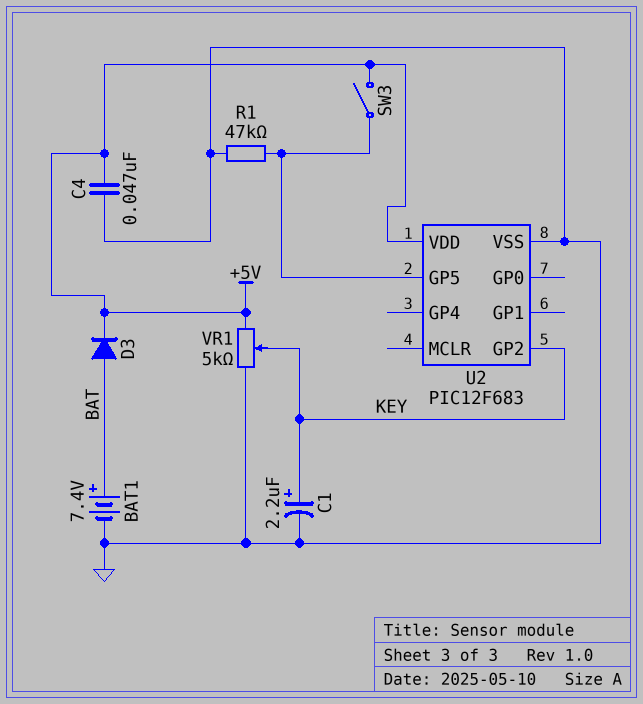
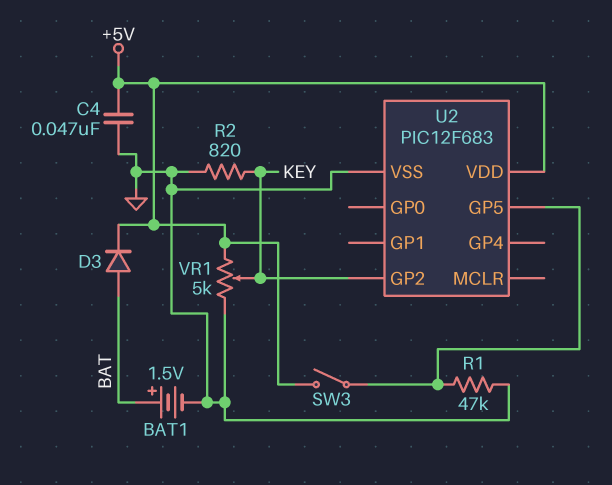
BAT1: 7.4V (plus BAT, minus GND) -> 1.5V (plus BAT, minus GND)
C1: 2.2uF (plus KEY, minus GND) -> none
R2: none -> 820 (GND, KEY)

